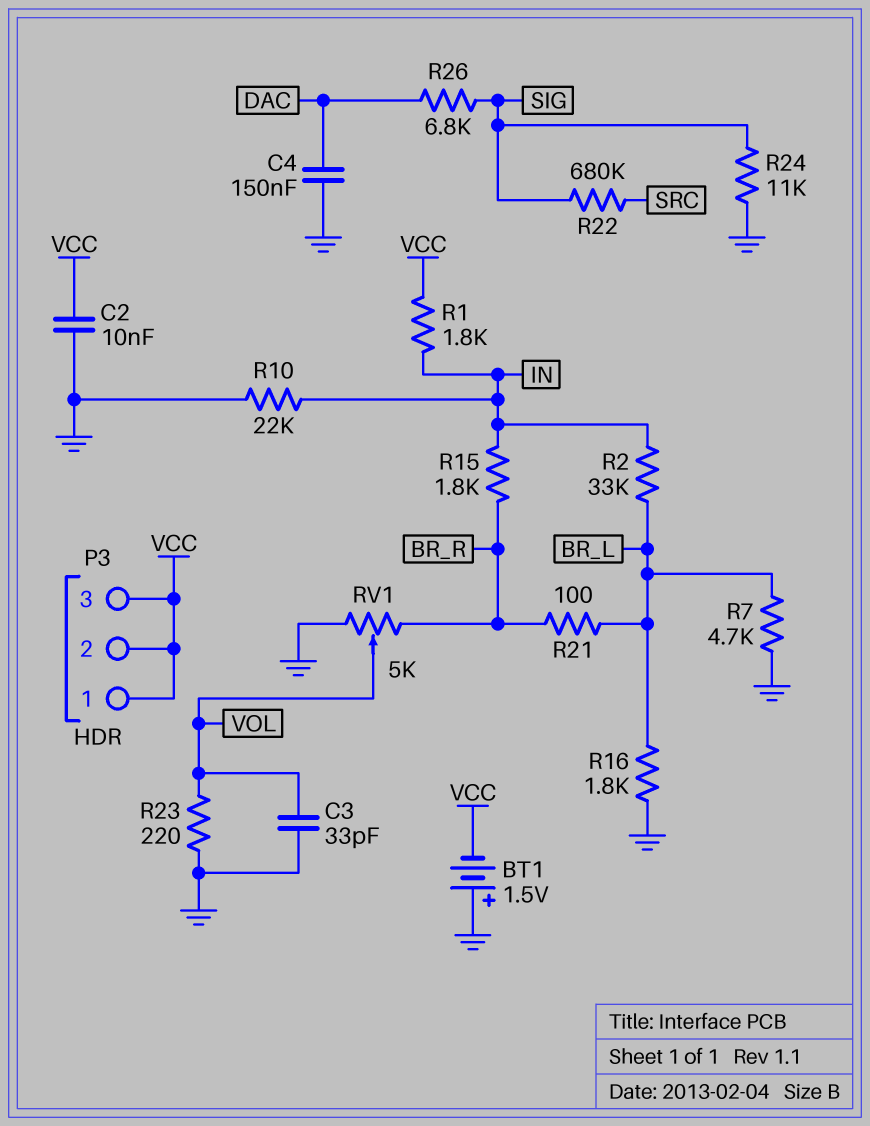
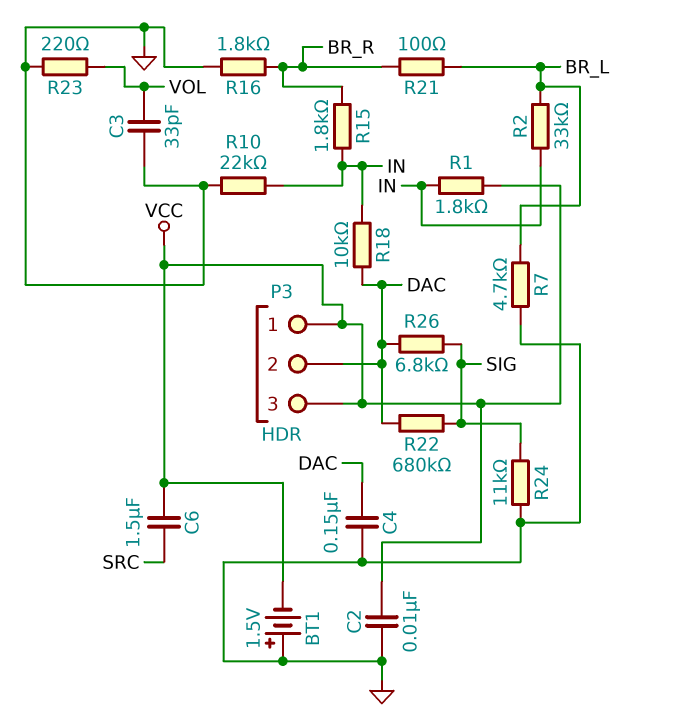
C6: none -> 1.5uF (SRC, VCC)
P3 pin 2: VCC -> DAC
R16: 1.8k (BR_L, GND) -> 1.8k (BR_R, GND)
R18: none -> 10k (DAC, IN)
R22: 680k (SIG, SRC) -> 680k (DAC, SIG)
RV1: 5k (BR_R, GND, wiper VOL) -> none

